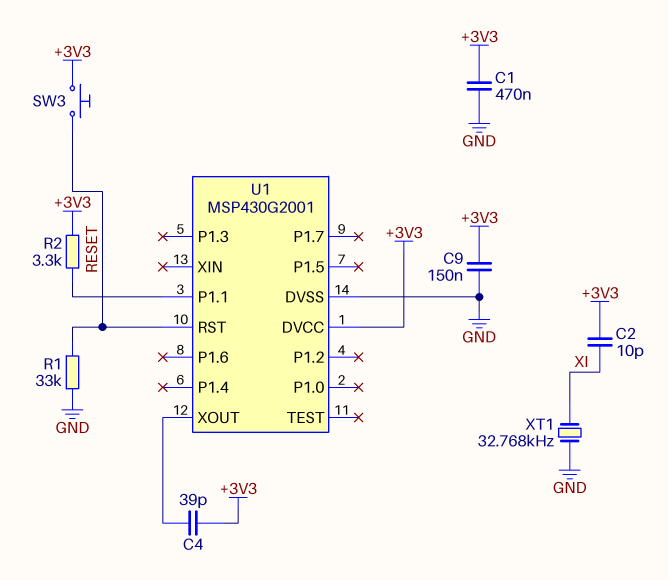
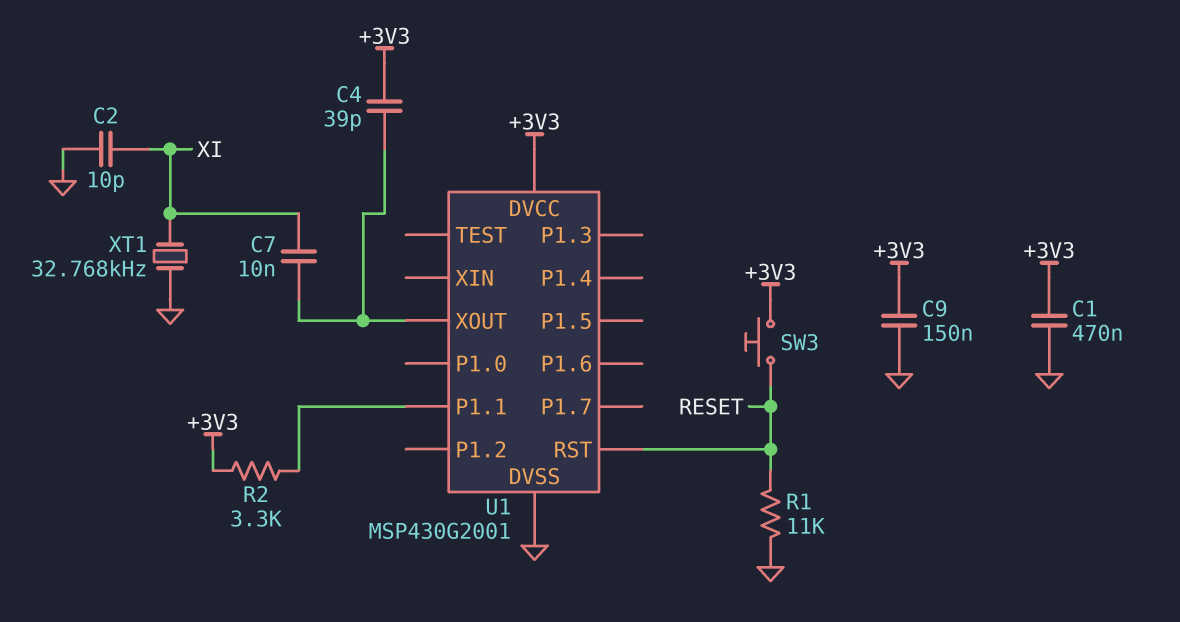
C2: 10pF (+3V3, XI) -> 10pF (GND, XI)
C7: none -> 10nF (U1/XOUT, XI)
R1: 33k (GND, RESET) -> 11k (GND, RESET)

